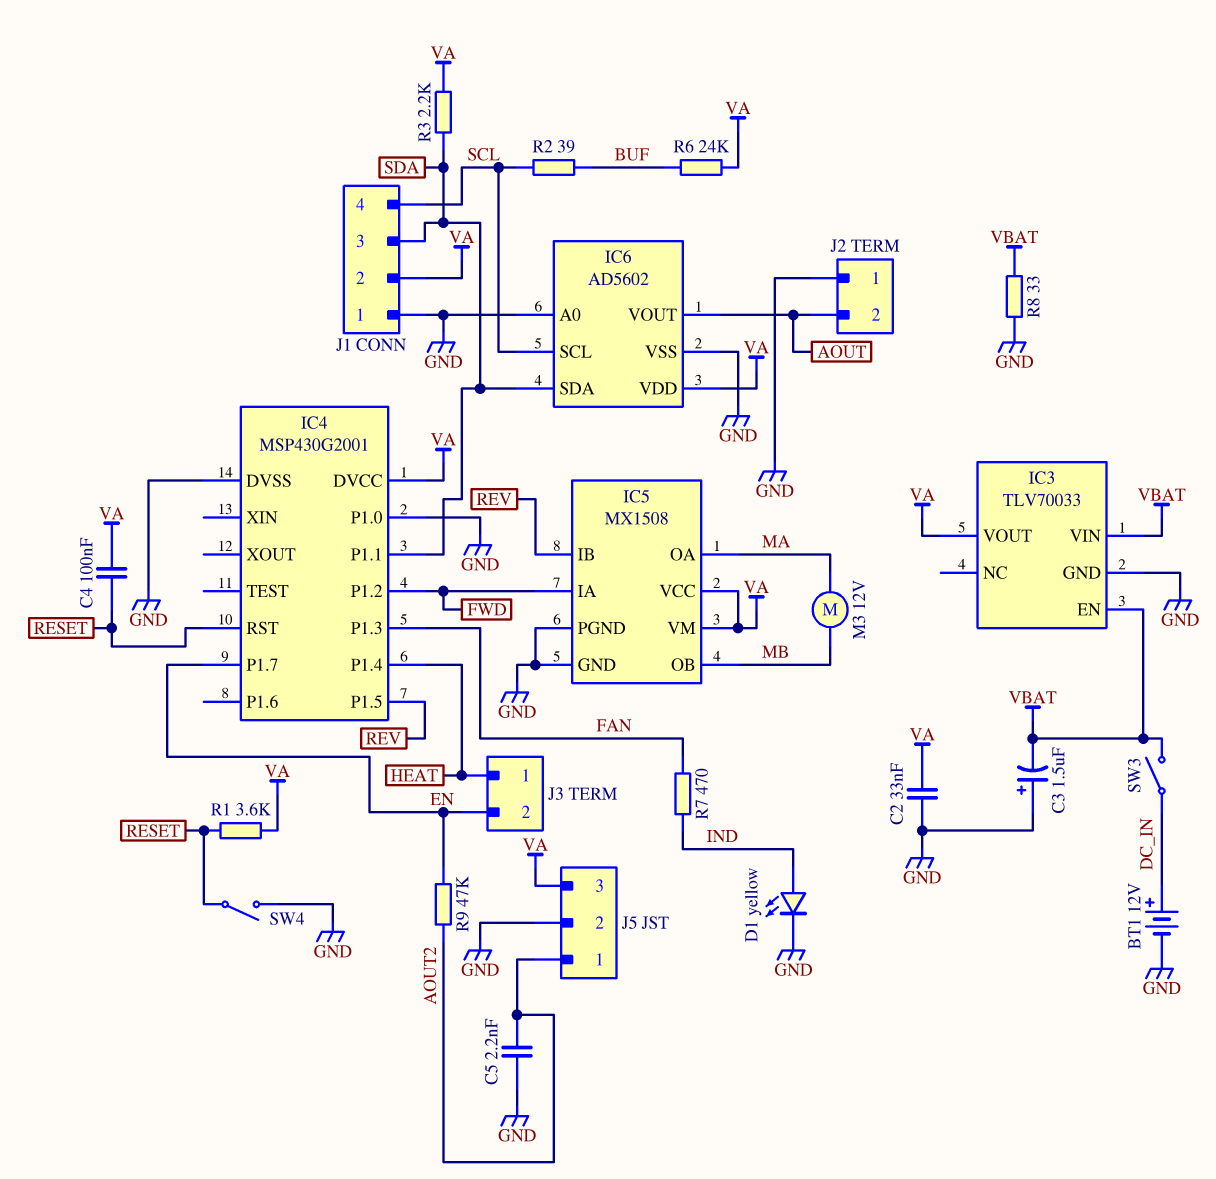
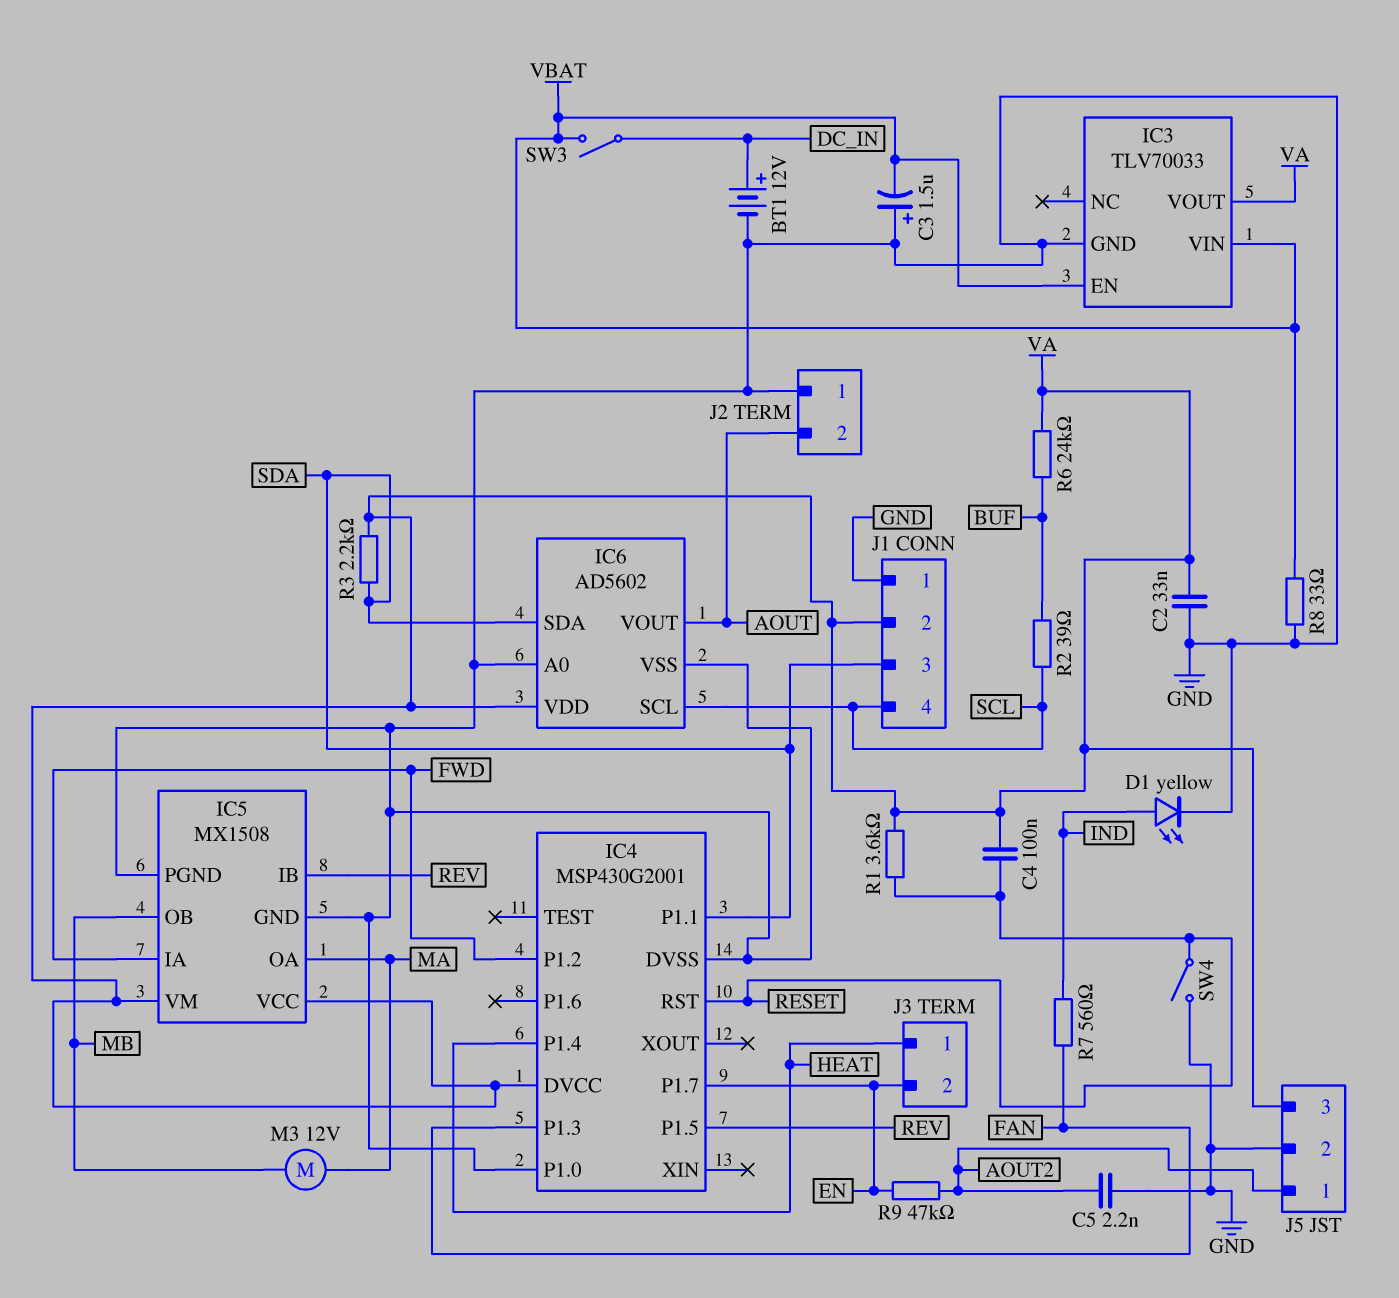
R7: 470 (FAN, IND) -> 560 (FAN, IND)

